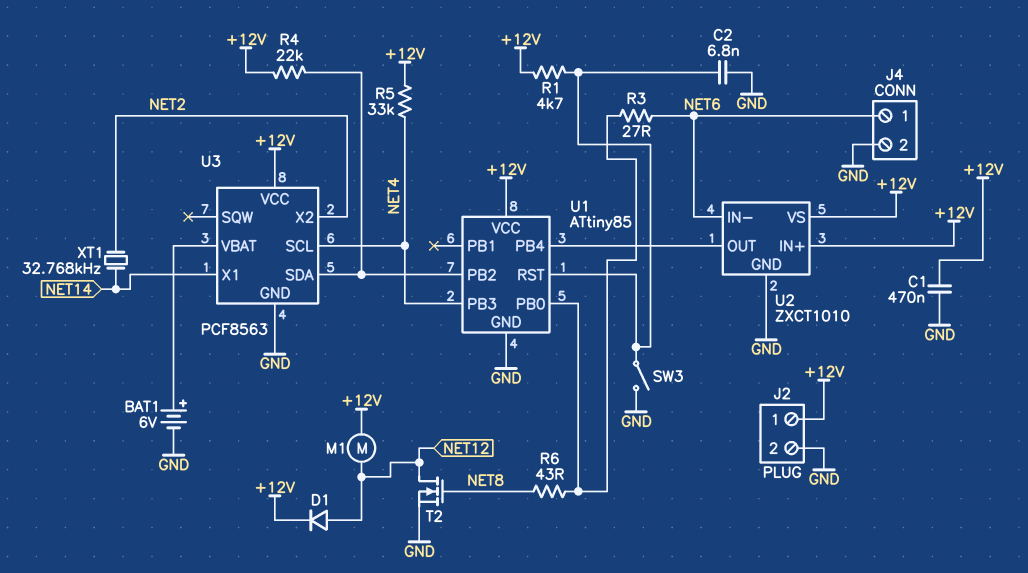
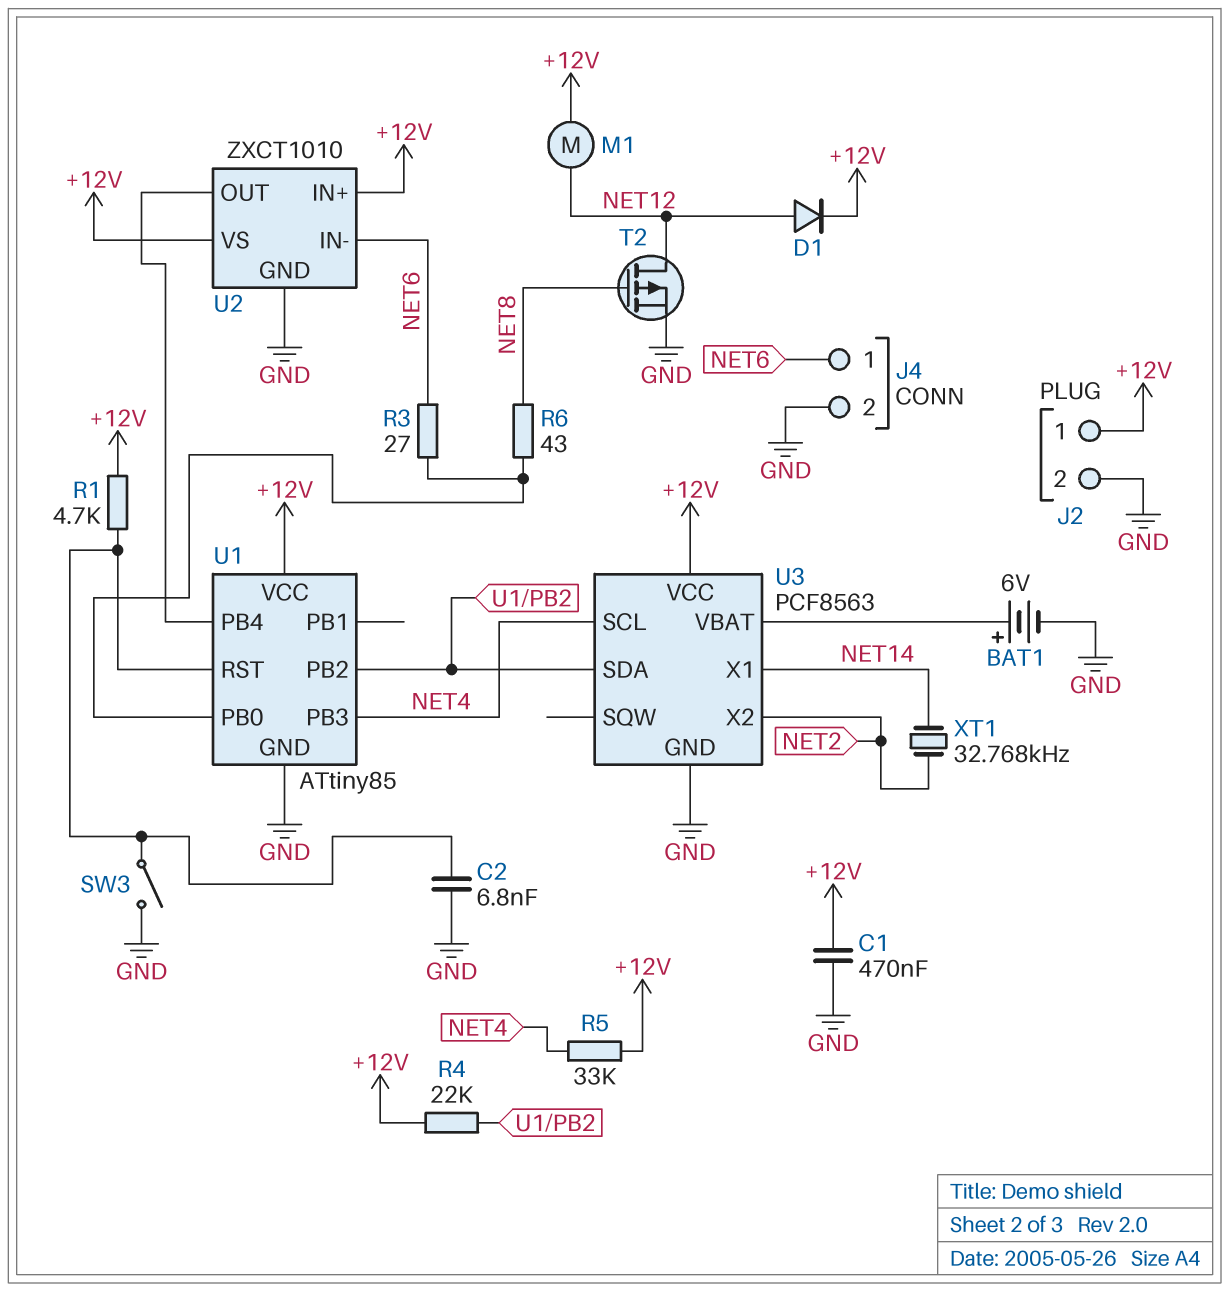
T2: NMOS (G NET8, D NET12, S GND) -> PMOS (G NET8, D NET12, S GND)

